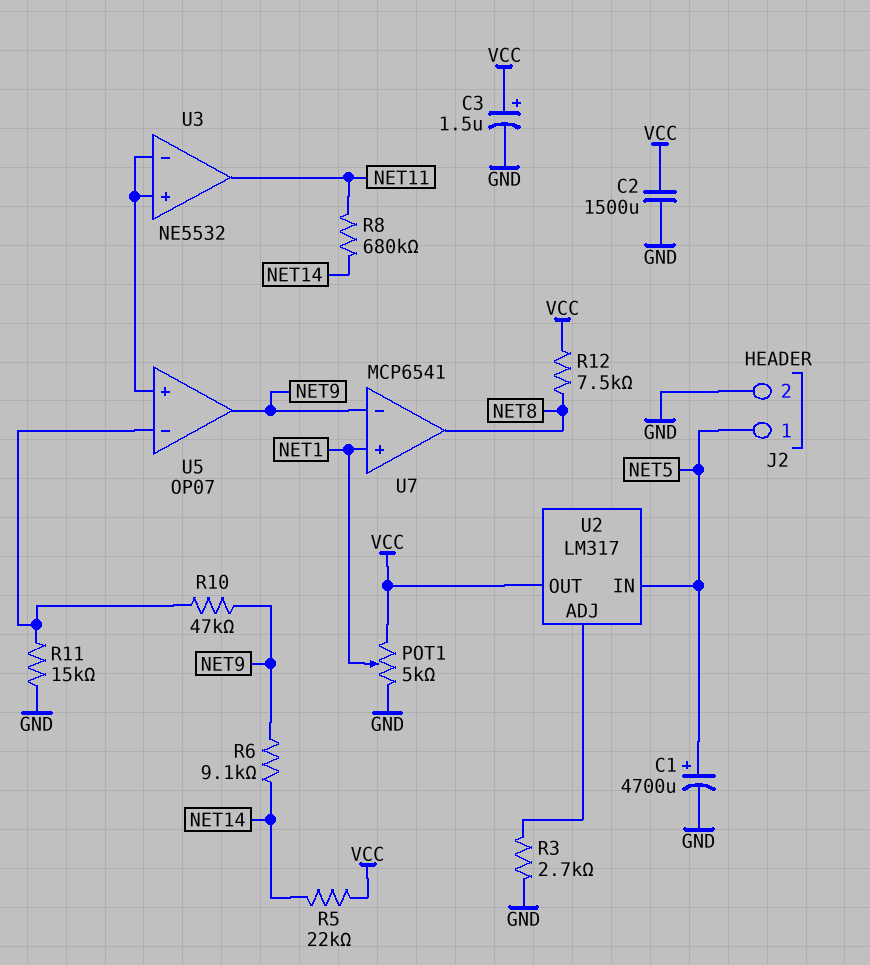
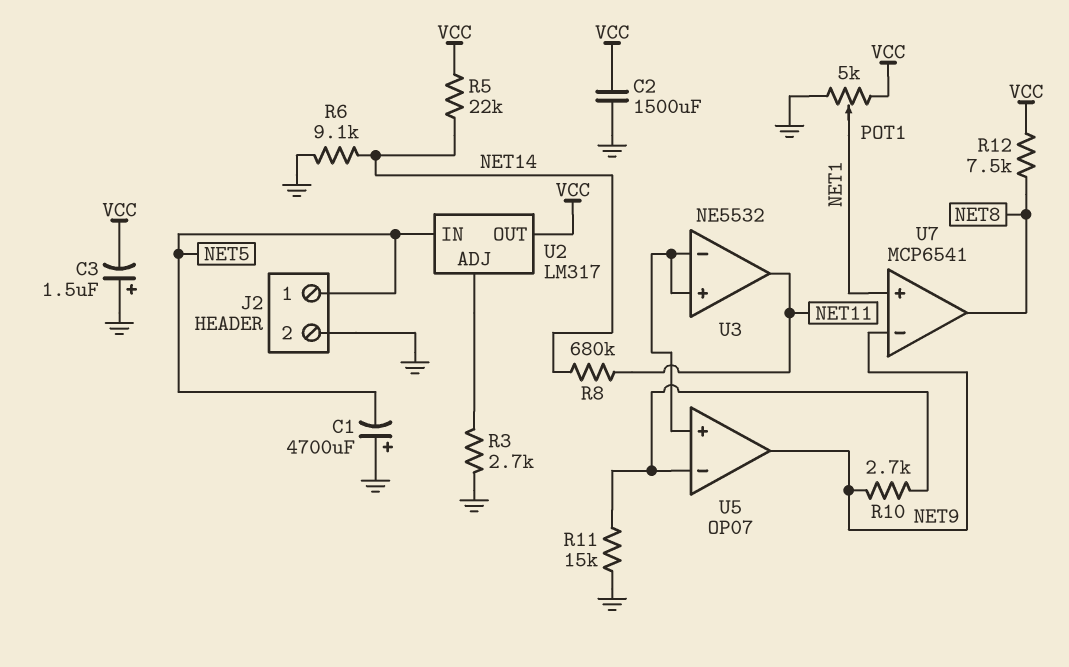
C1: 4700uF (plus NET5, minus GND) -> 4700uF (plus GND, minus NET5)
C3: 1.5uF (plus VCC, minus GND) -> 1.5uF (plus GND, minus VCC)
R6: 9.1k (NET9, NET14) -> 9.1k (GND, NET14)
R10: 47k (NET9, U5/in-) -> 2.7k (NET9, U5/in-)

